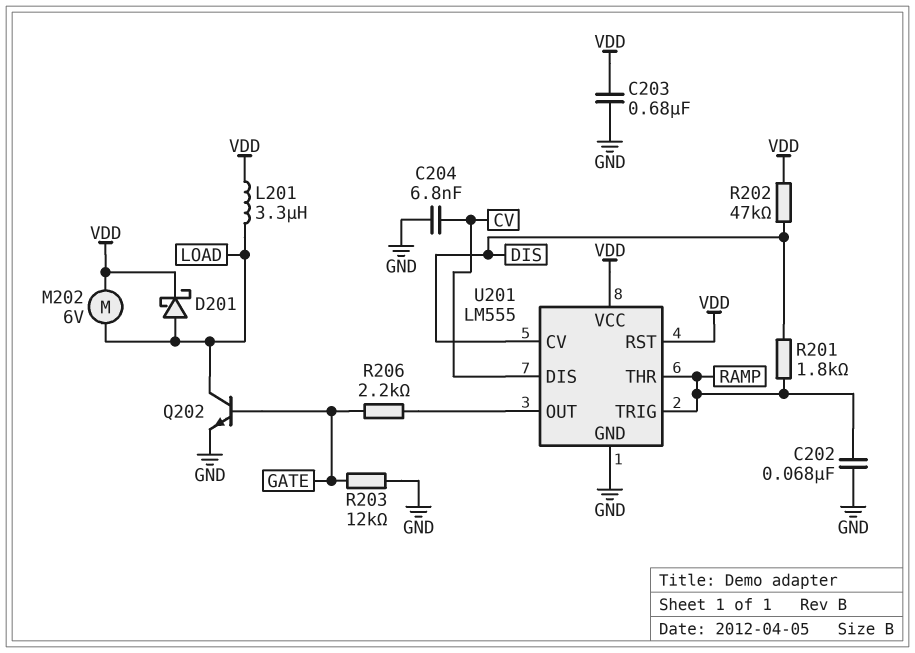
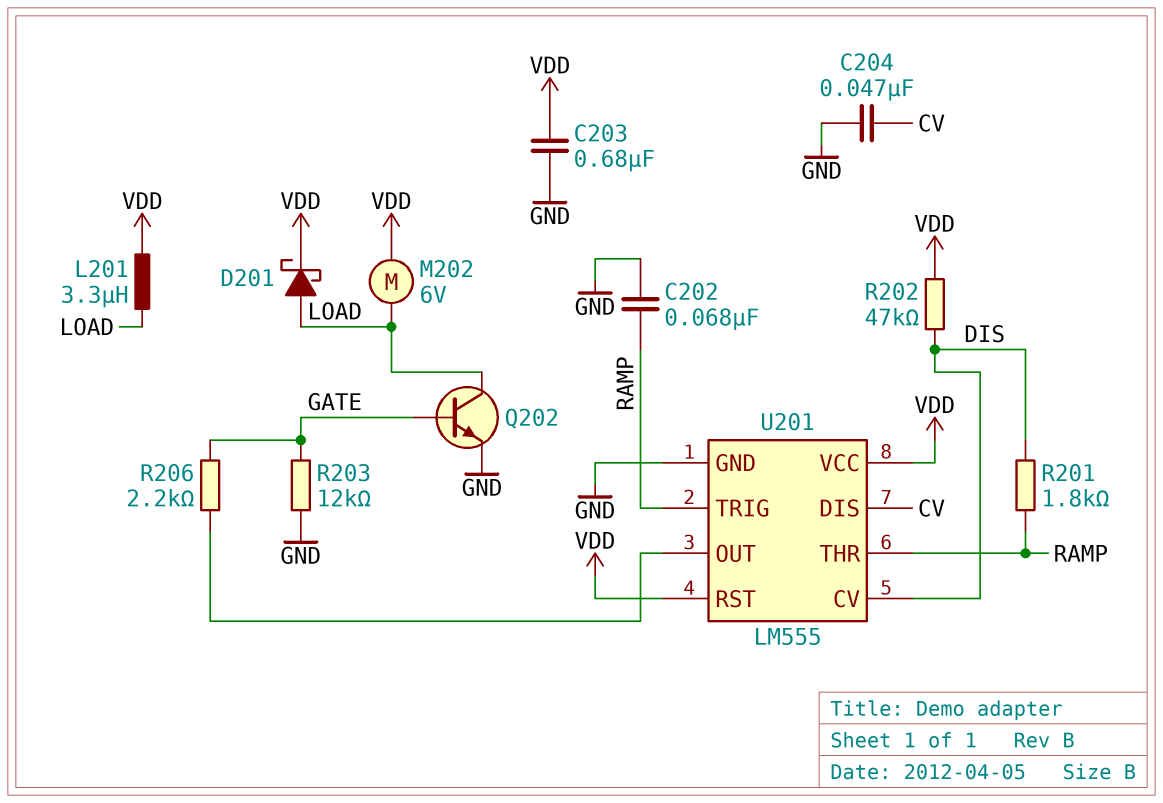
C204: 6.8nF (CV, GND) -> 47nF (CV, GND)

